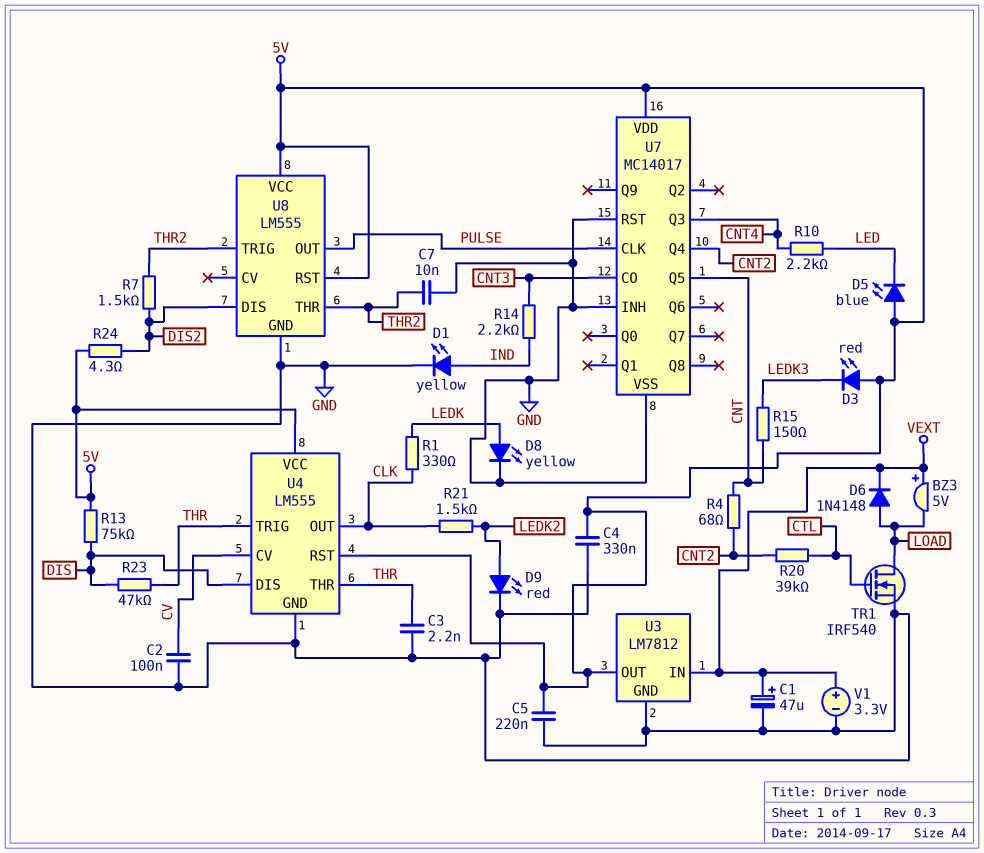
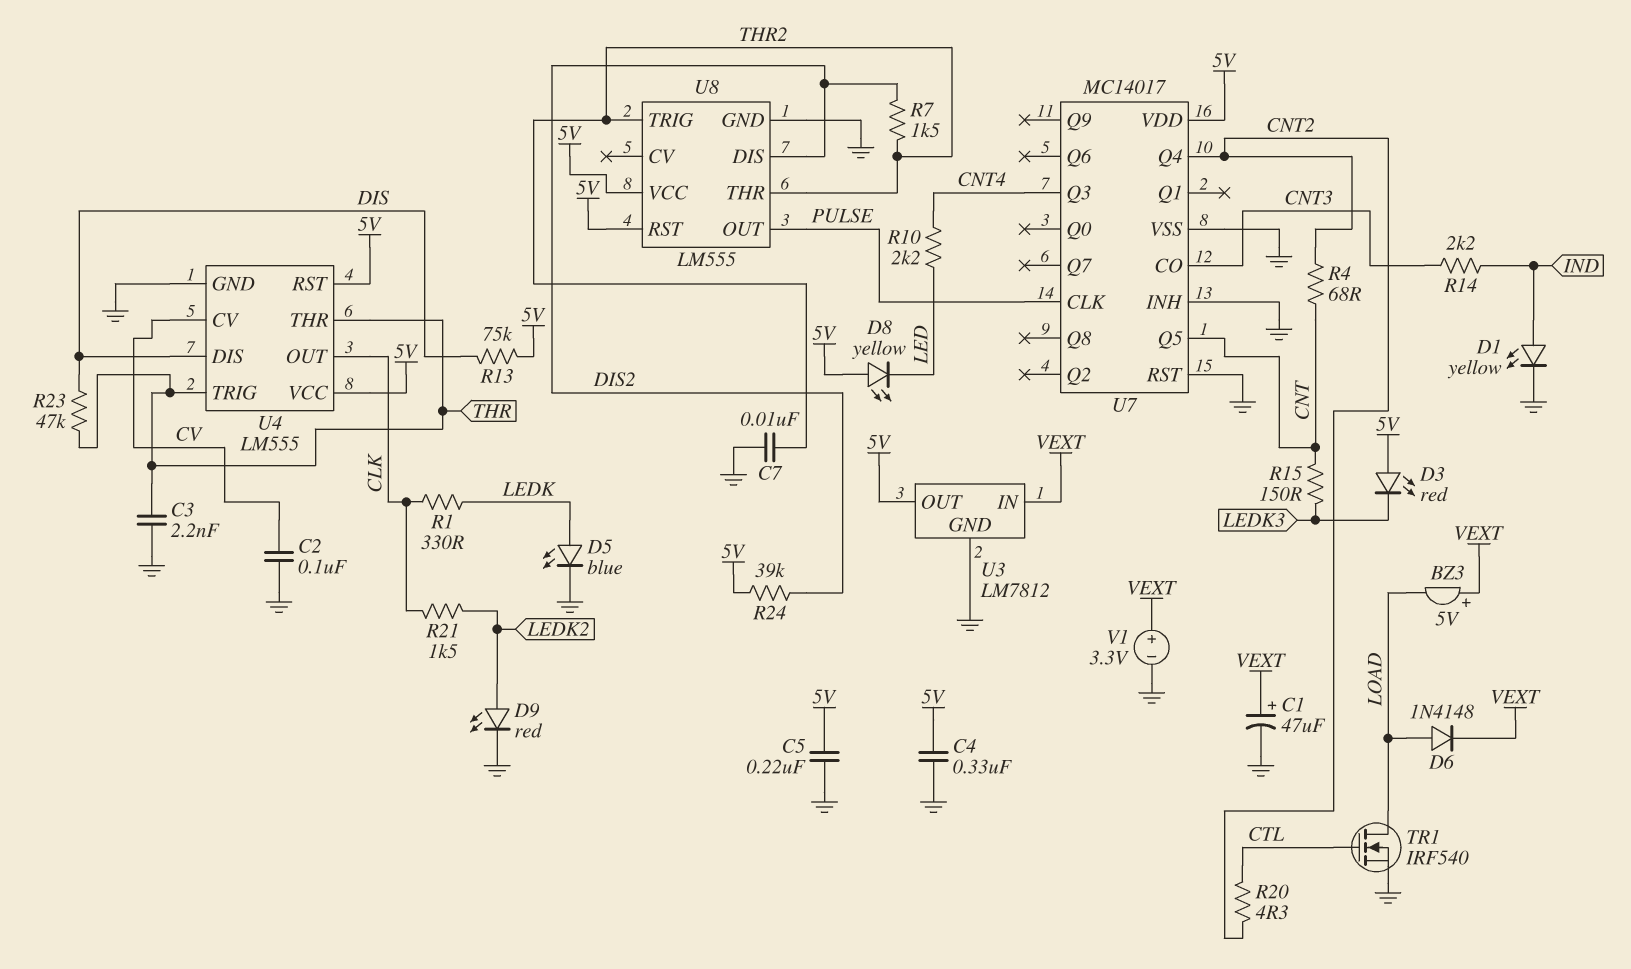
D5: LED blue (A 5V, K LED) -> LED blue (A LEDK, K GND)
D8: LED yellow (A LEDK, K GND) -> LED yellow (A 5V, K LED)
R20: 39k (CNT2, CTL) -> 4.3 (CNT2, CTL)
R24: 4.3 (5V, DIS2) -> 39k (5V, DIS2)

